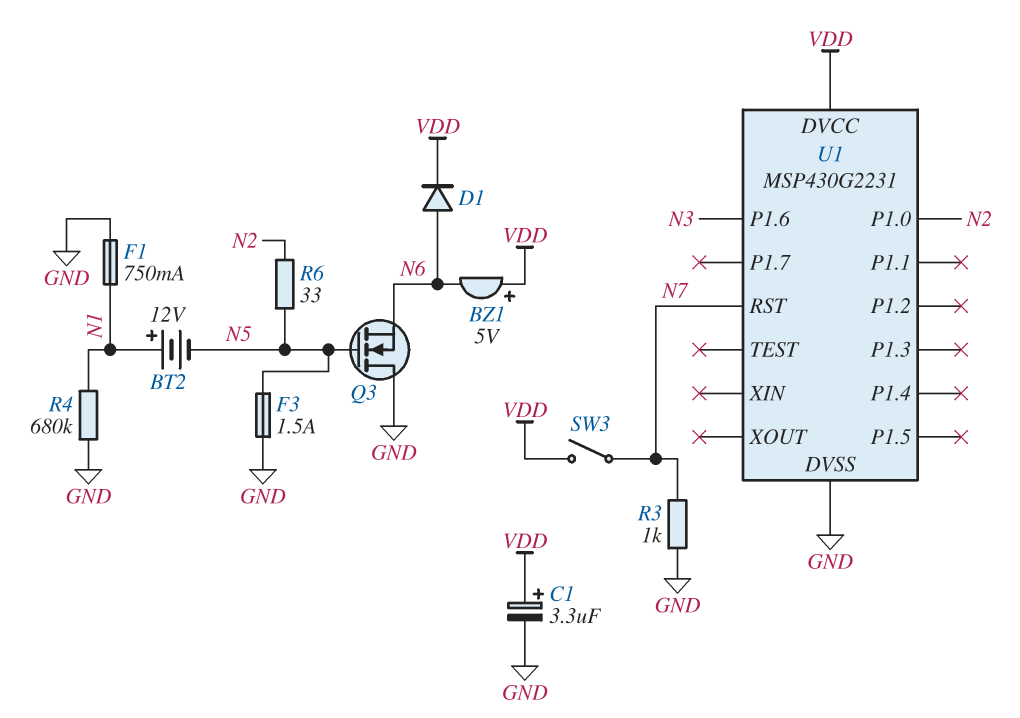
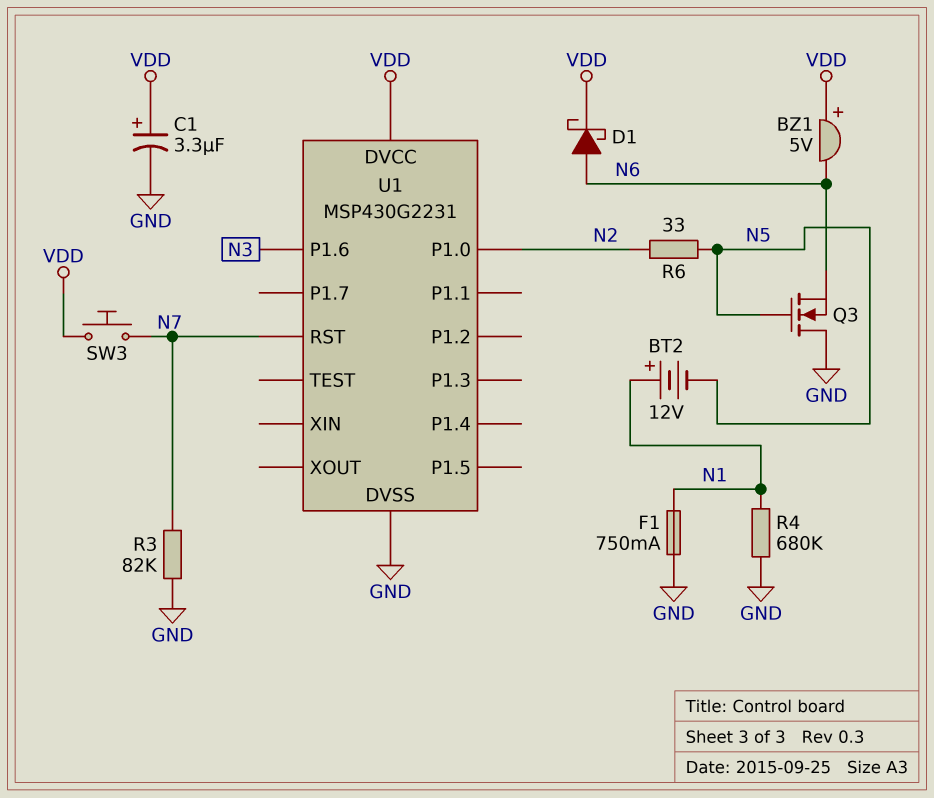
D1: diode (A N6, K VDD) -> schottky (A N6, K VDD)
F3: 1.5A (GND, N5) -> none
R3: 1k (GND, N7) -> 82k (GND, N7)
SW3: switch (N7, VDD) -> button (N7, VDD)

